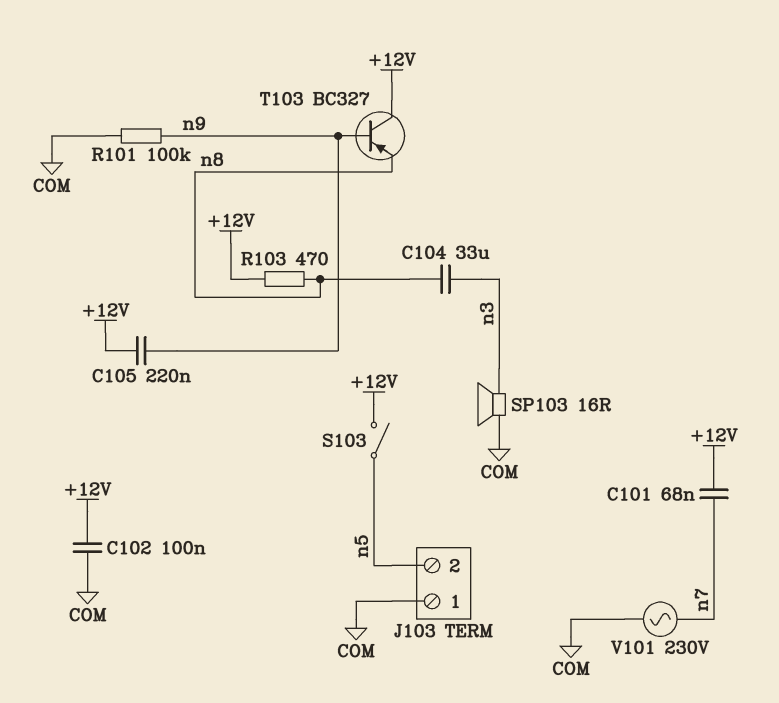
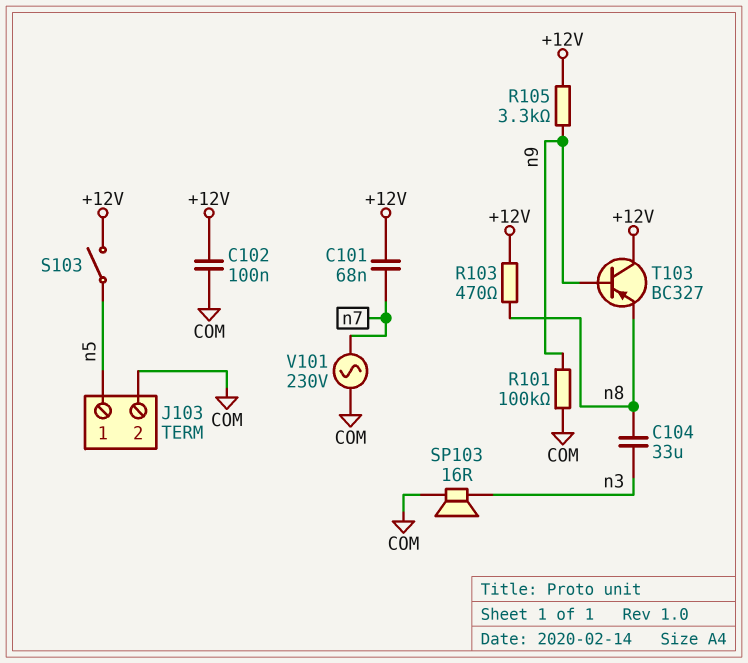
C105: 220nF (+12V, n9) -> none
J103 pin 1: COM -> n5
J103 pin 2: n5 -> COM
R105: none -> 3.3k (+12V, n9)

